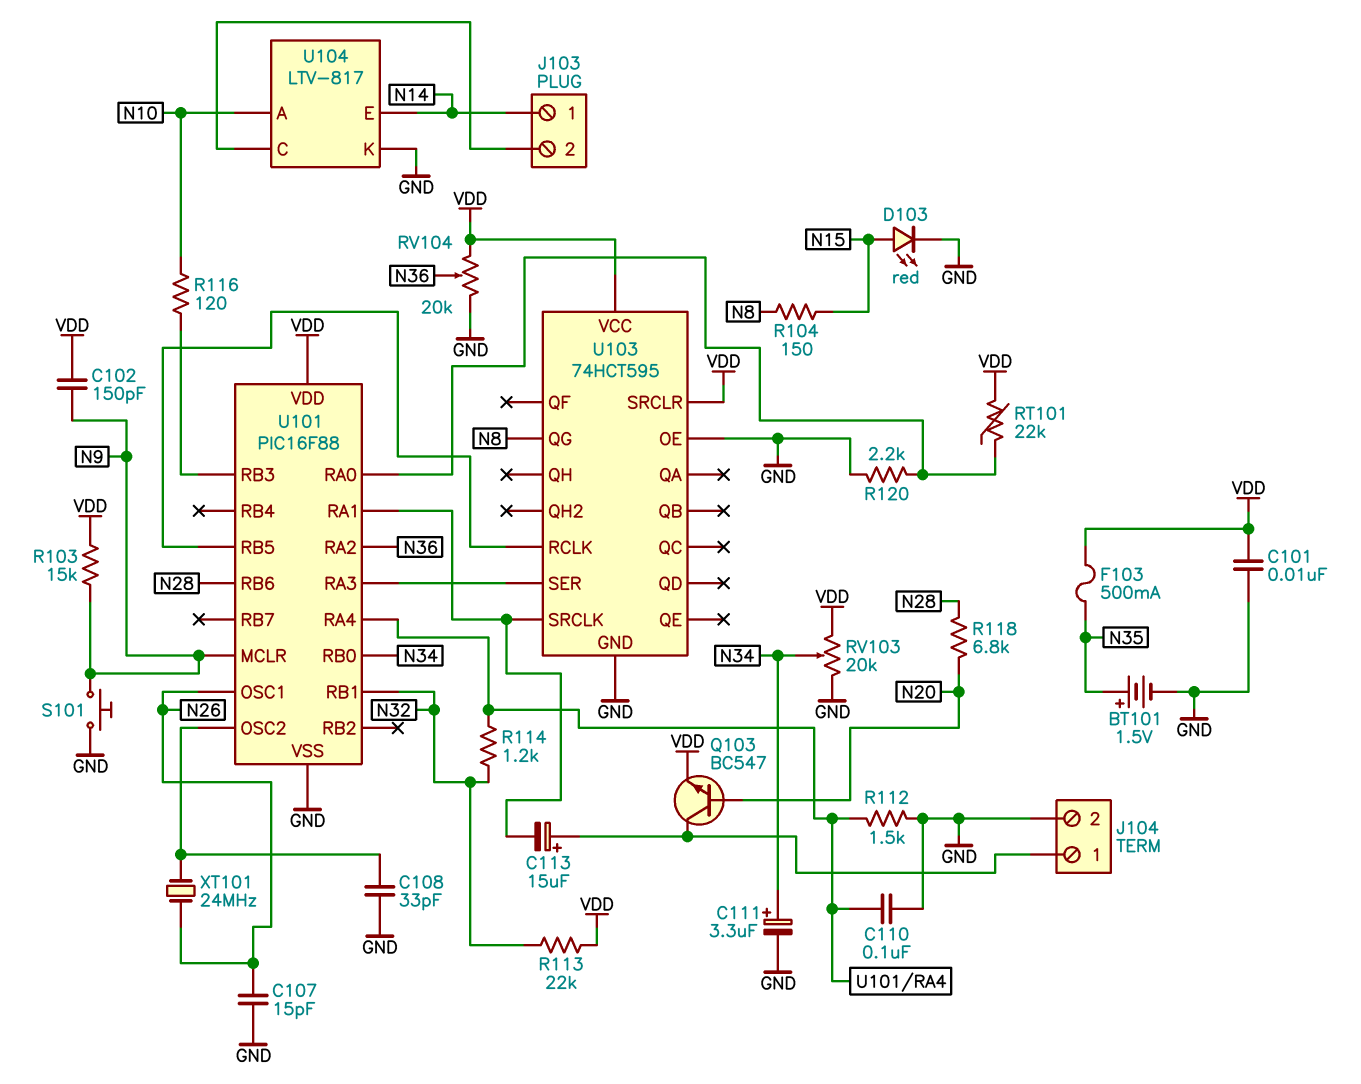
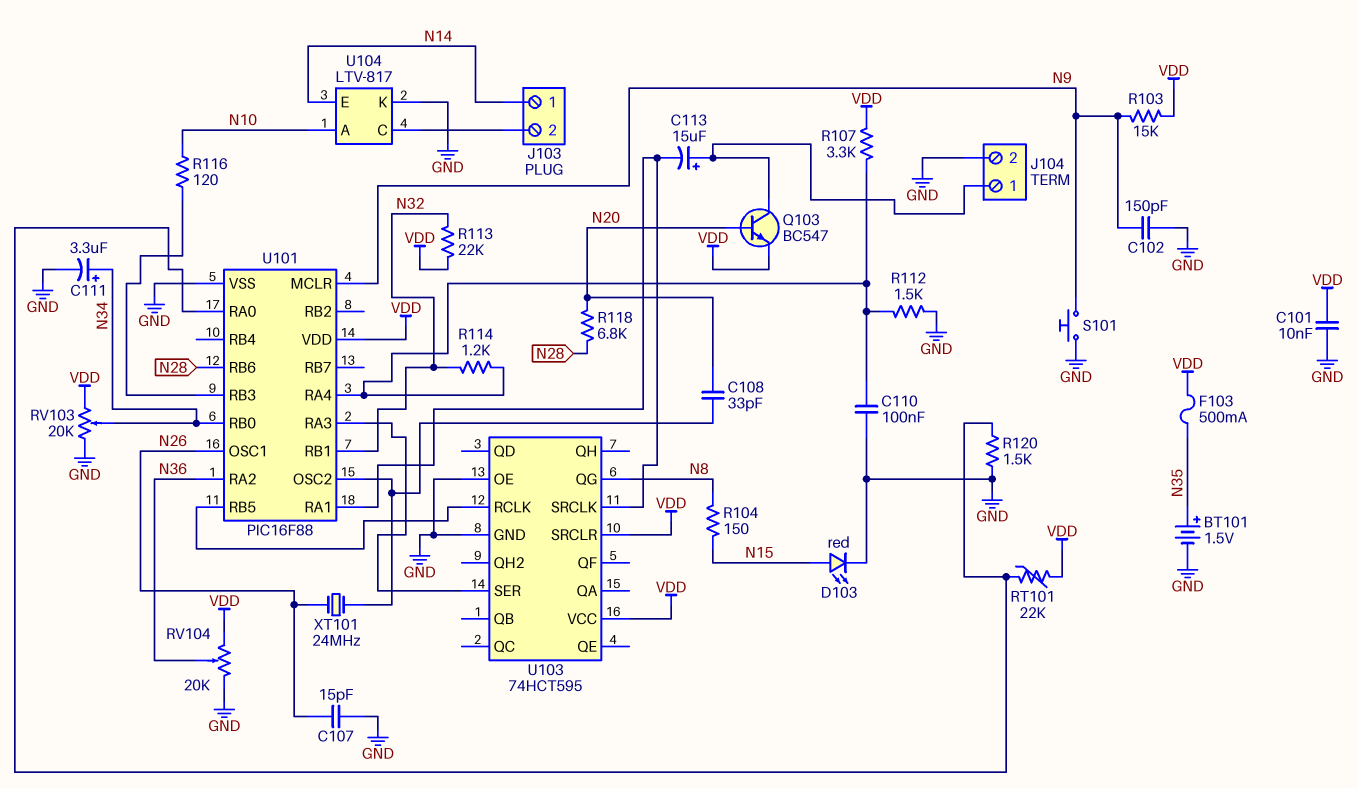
C102: 150pF (N9, VDD) -> 150pF (GND, N9)
C108: 33pF (GND, U101/OSC2) -> 33pF (N20, U101/OSC2)
R107: none -> 3.3k (U101/RA4, VDD)
R120: 2.2k (GND, U101/RA0) -> 1.5k (GND, U101/RA0)

